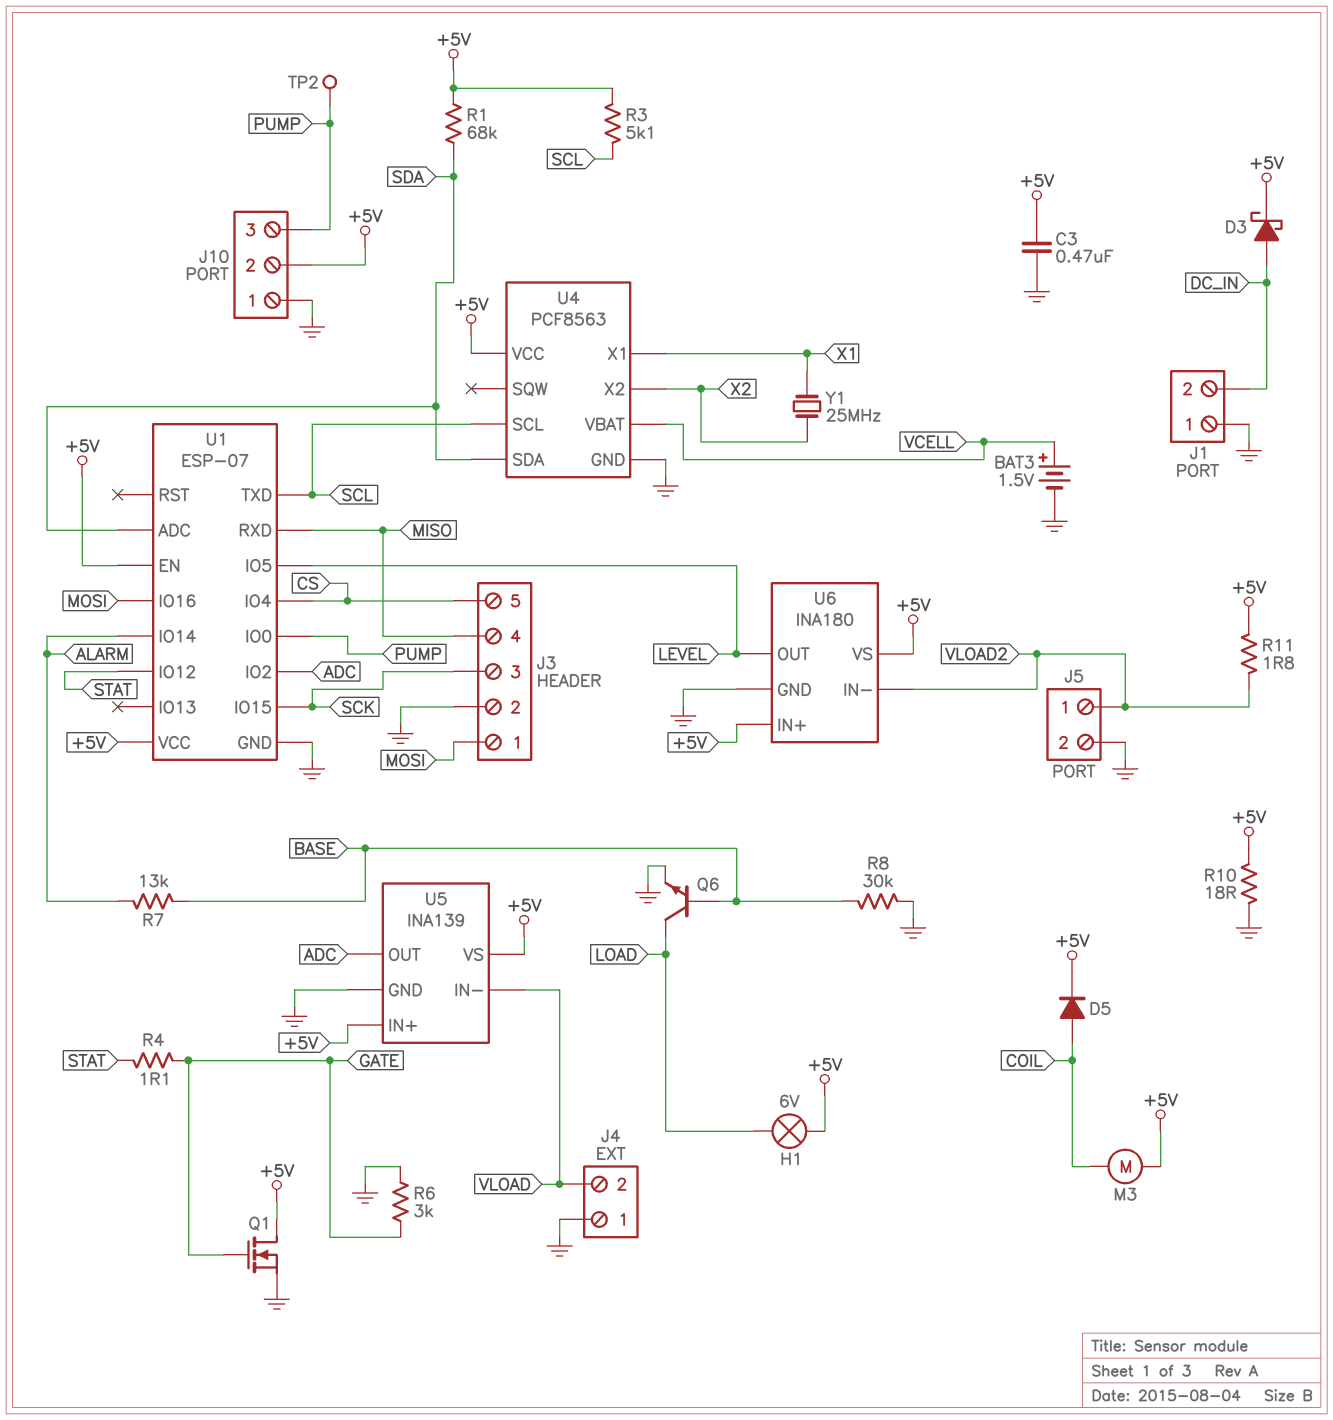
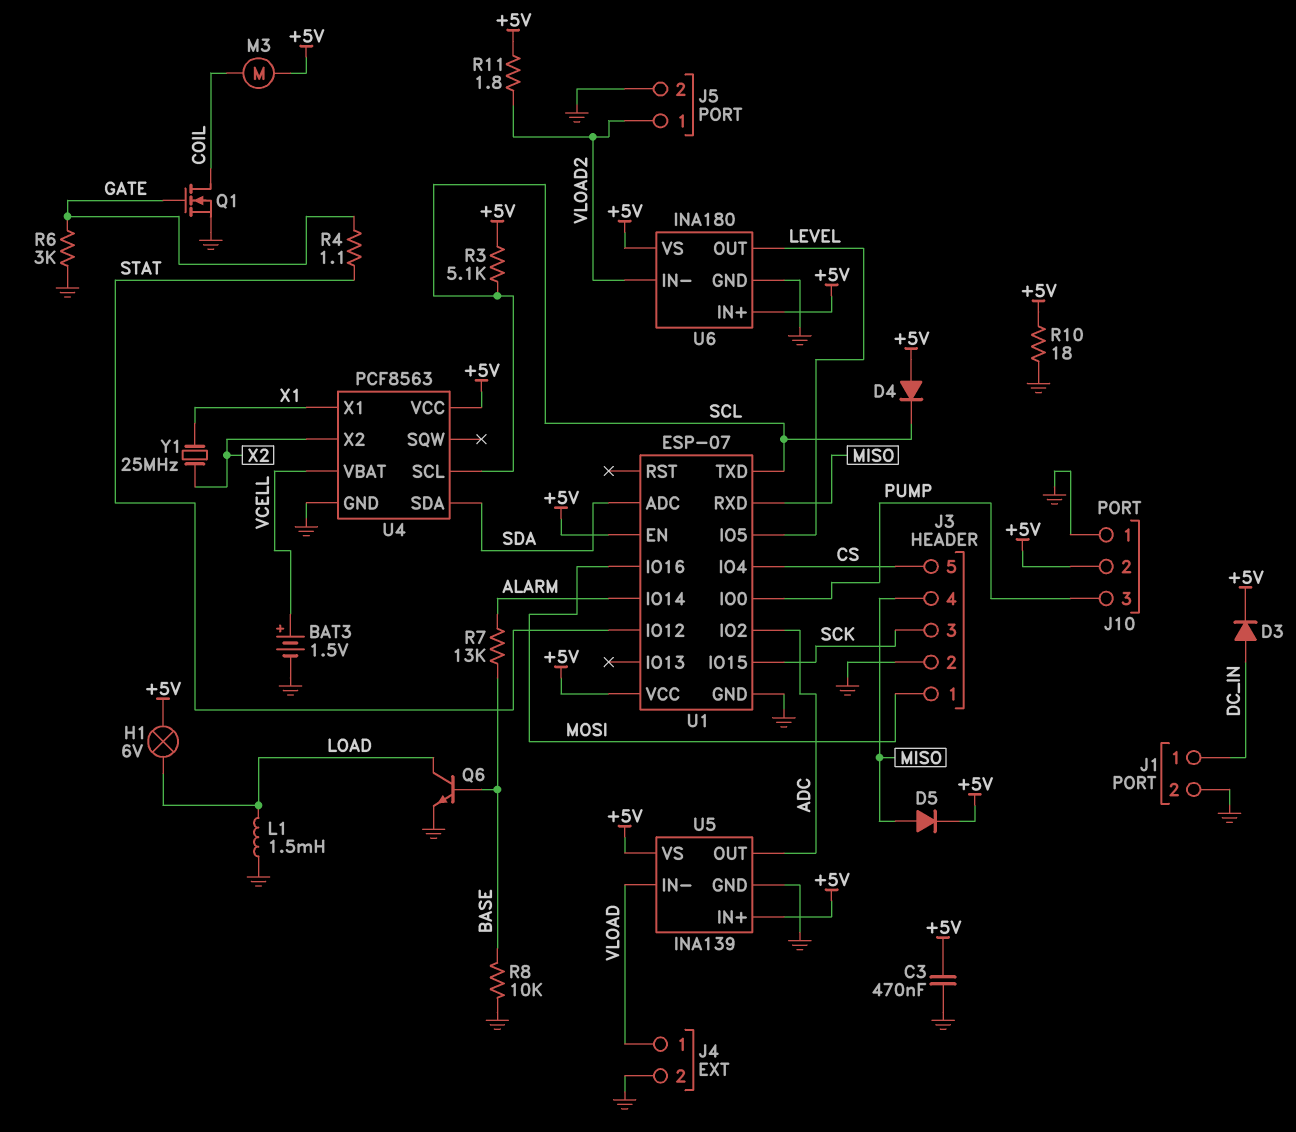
D3: schottky (A DC_IN, K +5V) -> diode (A DC_IN, K +5V)
D4: none -> diode (A +5V, K SCL)
D5: diode (A COIL, K +5V) -> diode (A MISO, K +5V)
J1 pin 1: GND -> DC_IN
J1 pin 2: DC_IN -> GND
J4 pin 1: GND -> VLOAD
J4 pin 2: VLOAD -> GND
L1: none -> 1.5mH (GND, LOAD)
Q1: NMOS (G GATE, D +5V, S GND) -> NMOS (G GATE, D COIL, S GND)
R1: 68k (+5V, SDA) -> none
R8: 30k (BASE, GND) -> 10k (BASE, GND)
TP2: test point (PUMP) -> none

